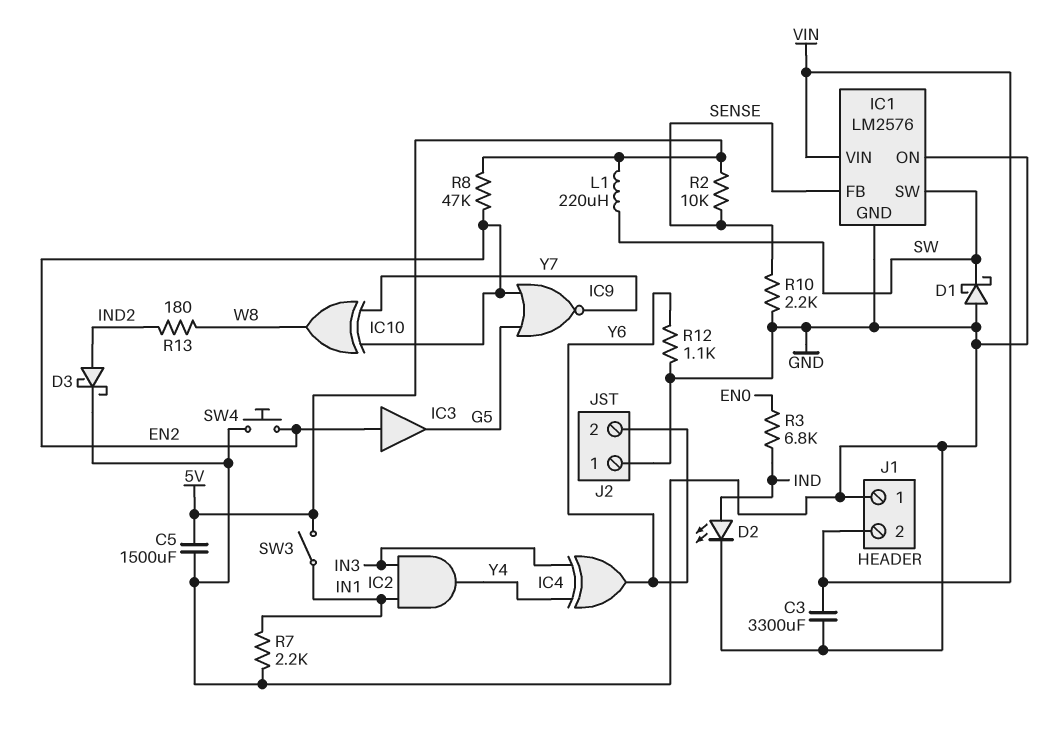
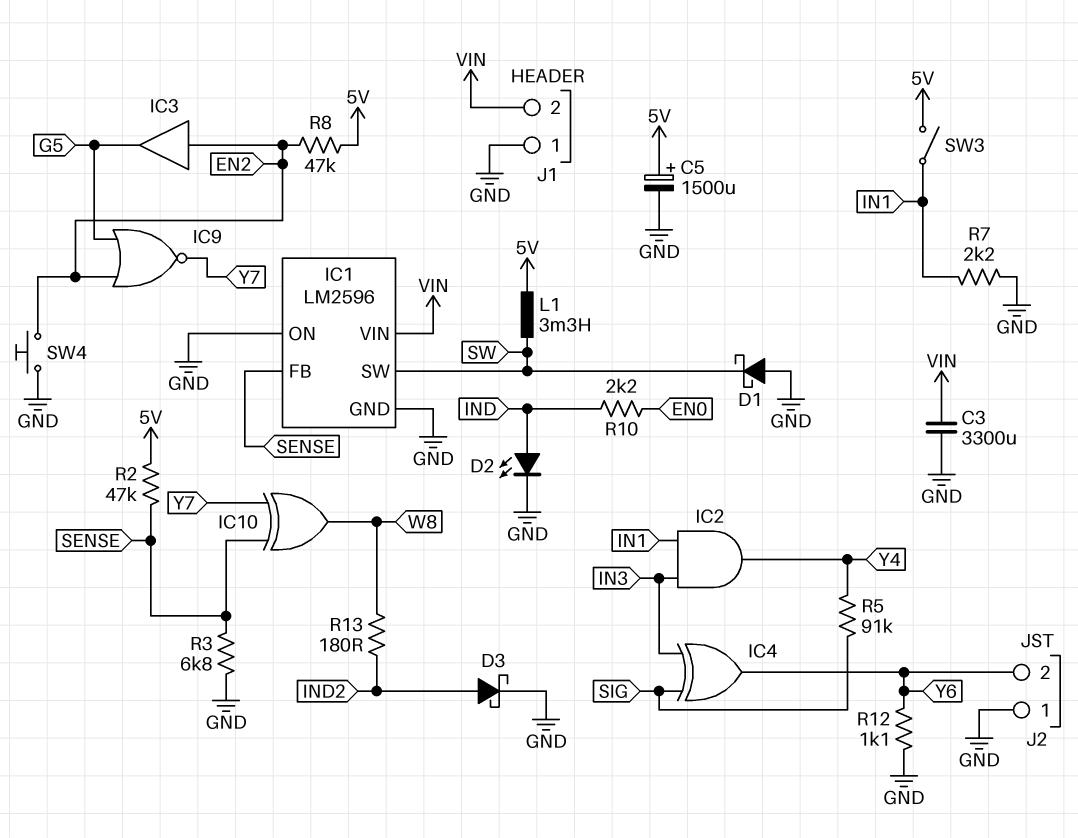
C5: 1500uF (5V, GND) -> 1500uF (plus 5V, minus GND)
IC1: LM2576 -> LM2596
IC4: XOR (in IN3, in Y4, out Y6) -> XOR (in IN3, in SIG, out Y6)
IC10: XOR (in EN2, in Y7, out W8) -> XOR (in SENSE, in Y7, out W8)
L1: 220uH (5V, SW) -> 3.3mH (5V, SW)
R2: 10k (5V, SENSE) -> 47k (5V, SENSE)
R3: 6.8k (EN0, IND) -> 6.8k (GND, SENSE)
R5: none -> 91k (SIG, Y4)
R10: 2.2k (GND, SENSE) -> 2.2k (EN0, IND)

